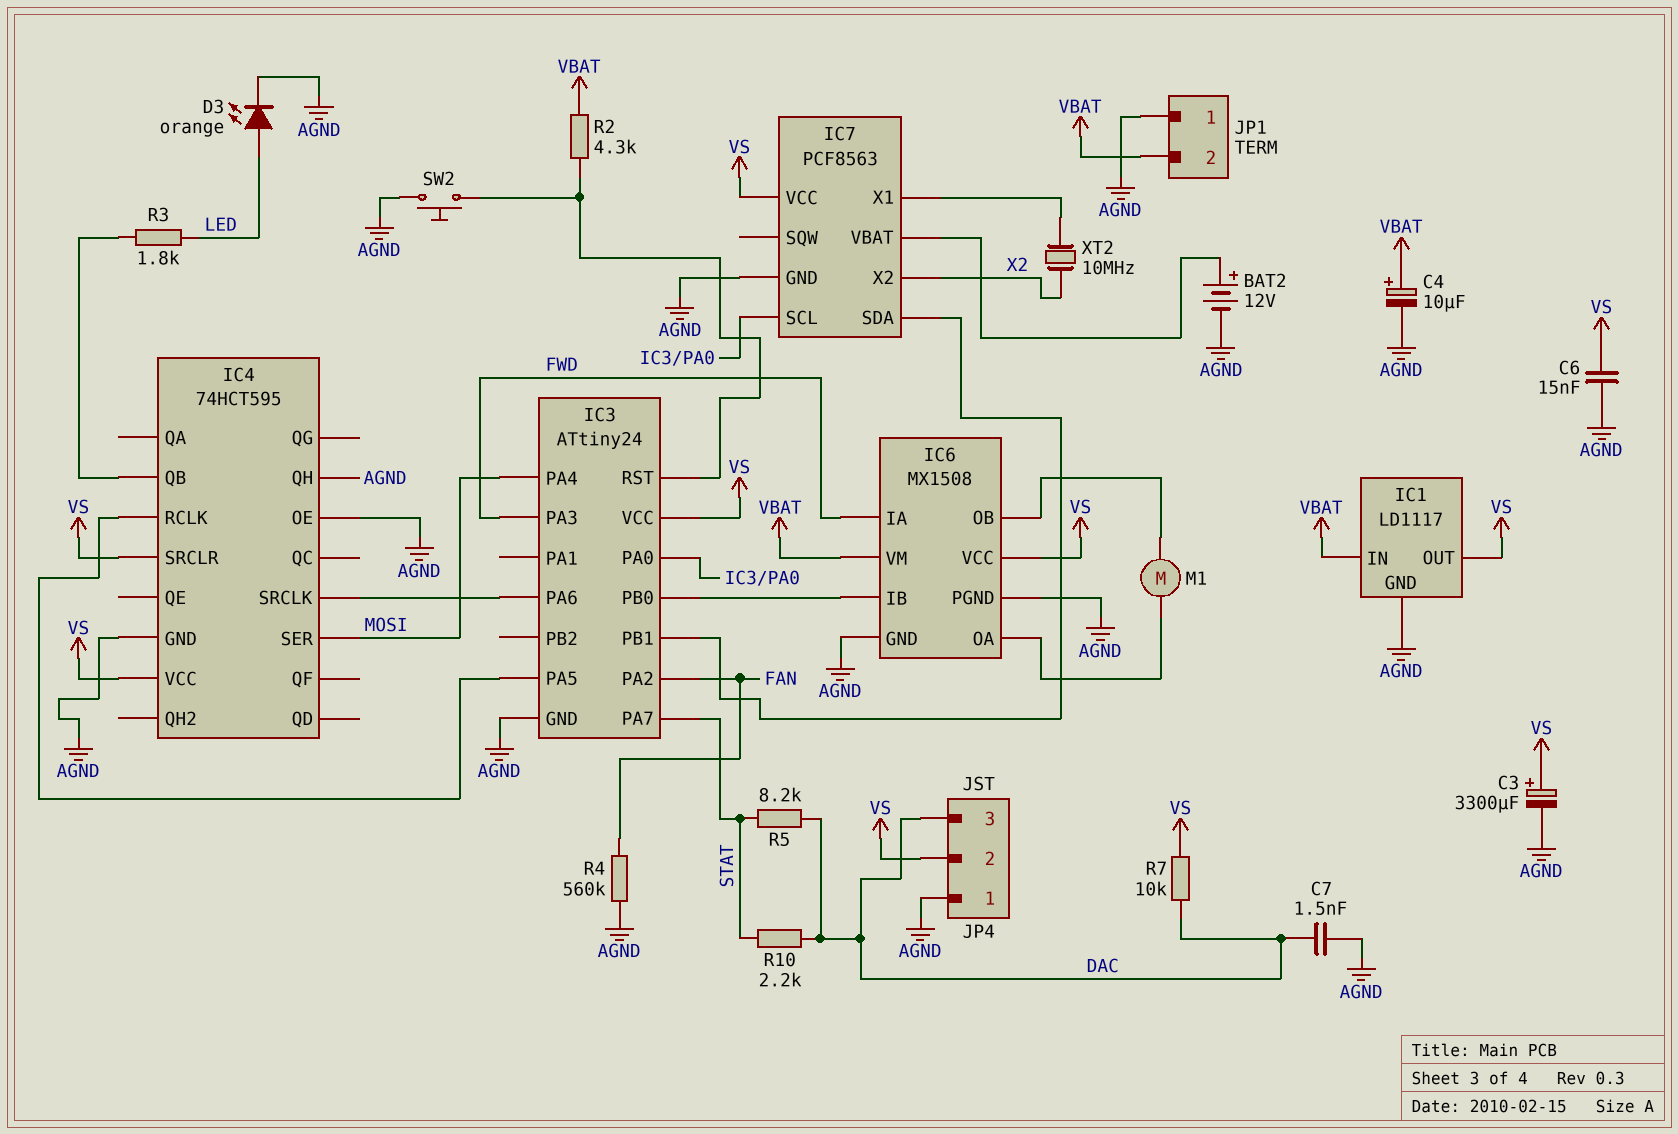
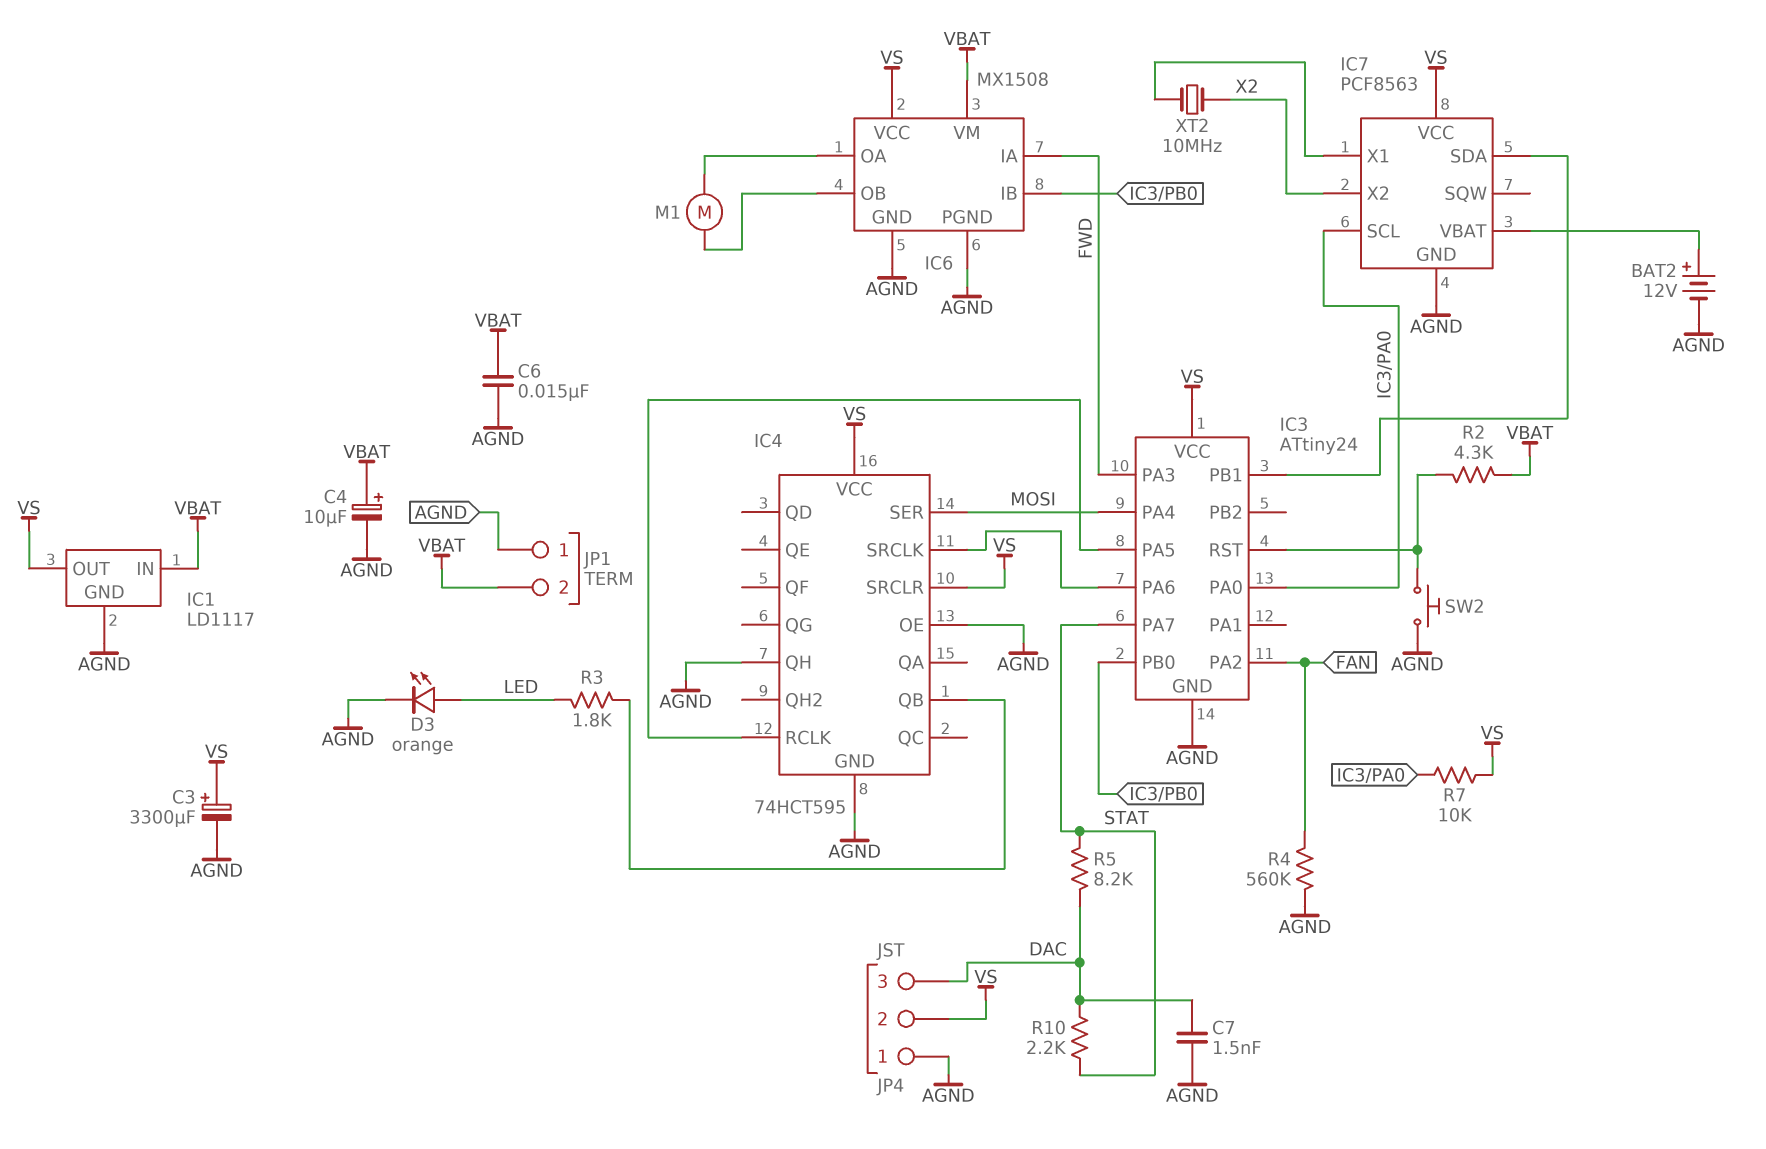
C6: 15nF (AGND, VS) -> 15nF (AGND, VBAT)
R7: 10k (DAC, VS) -> 10k (IC3/PA0, VS)

